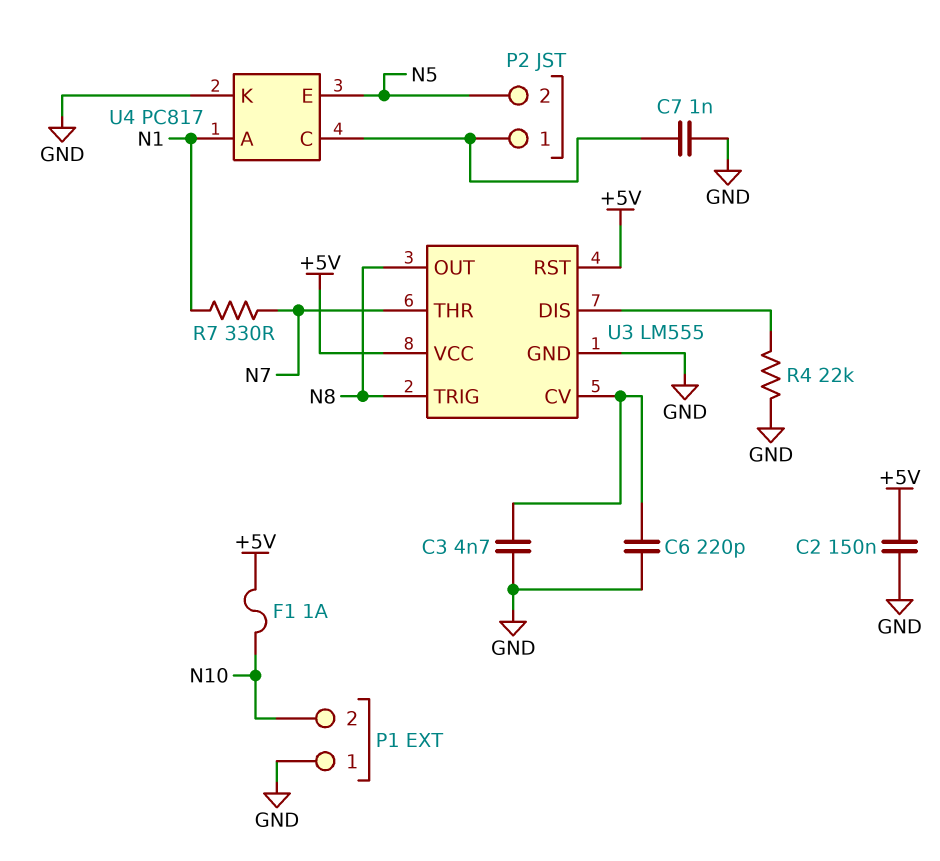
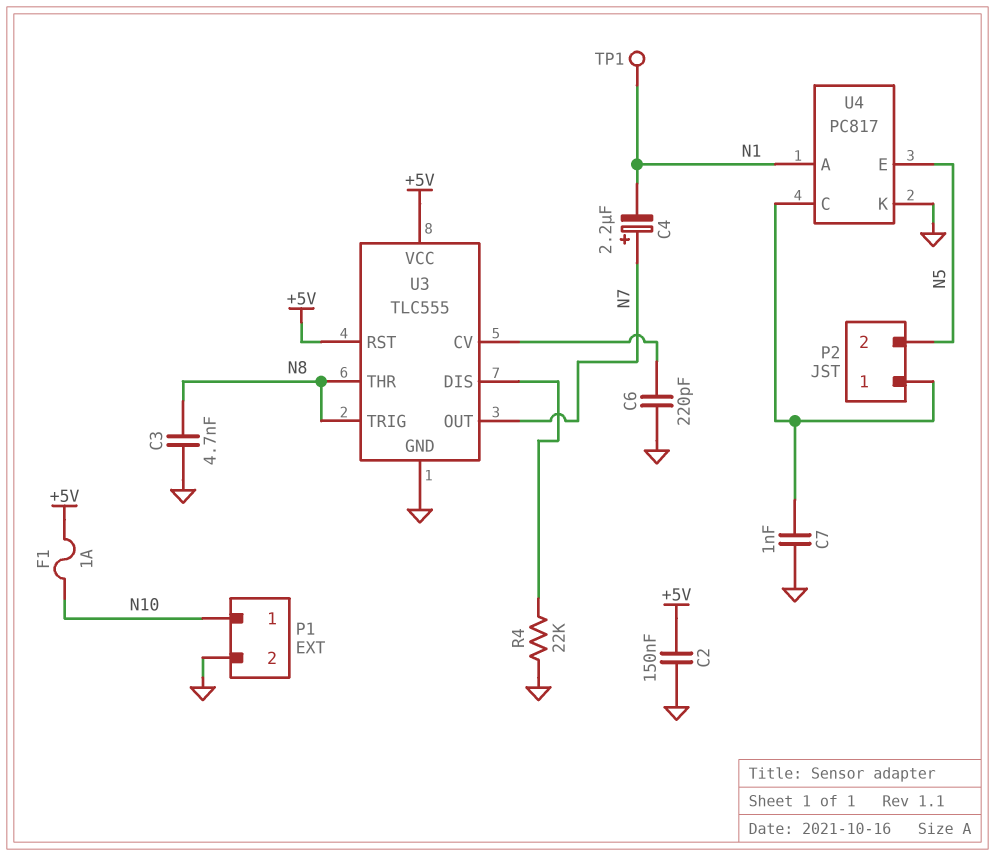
C3: 4.7nF (GND, U3/CV) -> 4.7nF (GND, N8)
C4: none -> 2.2uF (plus N7, minus N1)
P1 pin 1: GND -> N10
P1 pin 2: N10 -> GND
R7: 330 (N1, N7) -> none
TP1: none -> test point (N1)
U3: LM555 -> TLC555
U3 pin OUT: N8 -> N7
U3 pin THR: N7 -> N8

